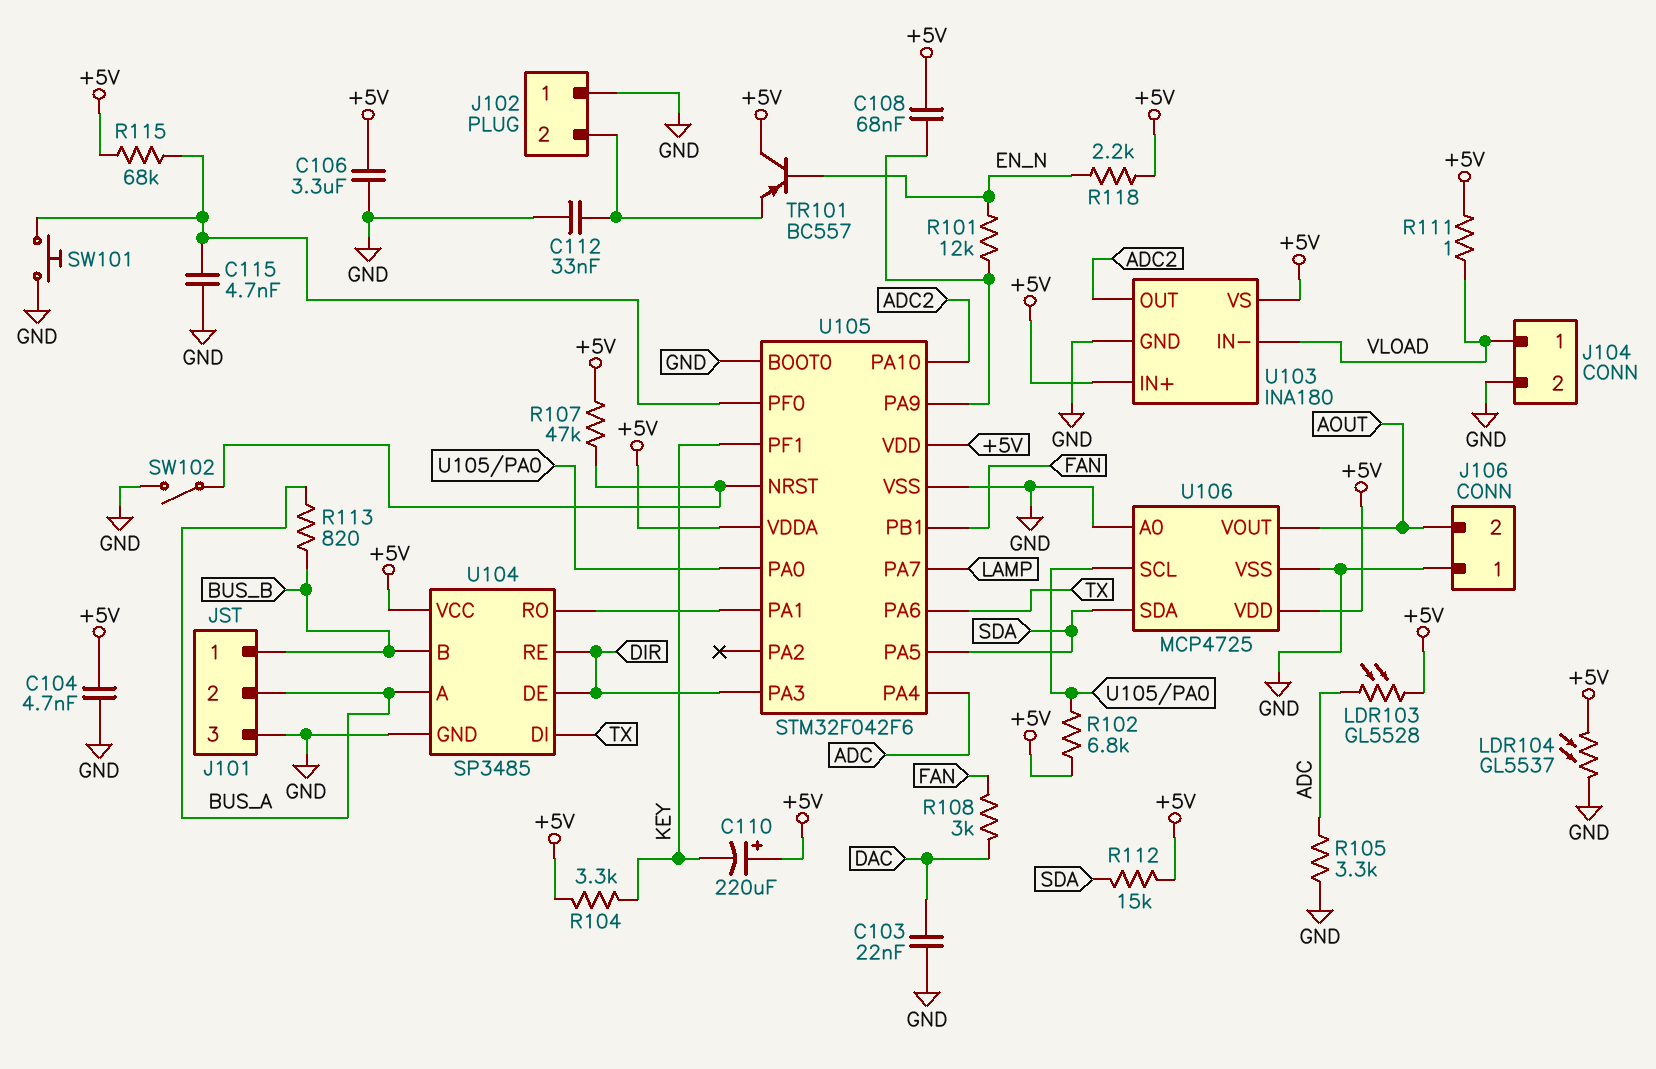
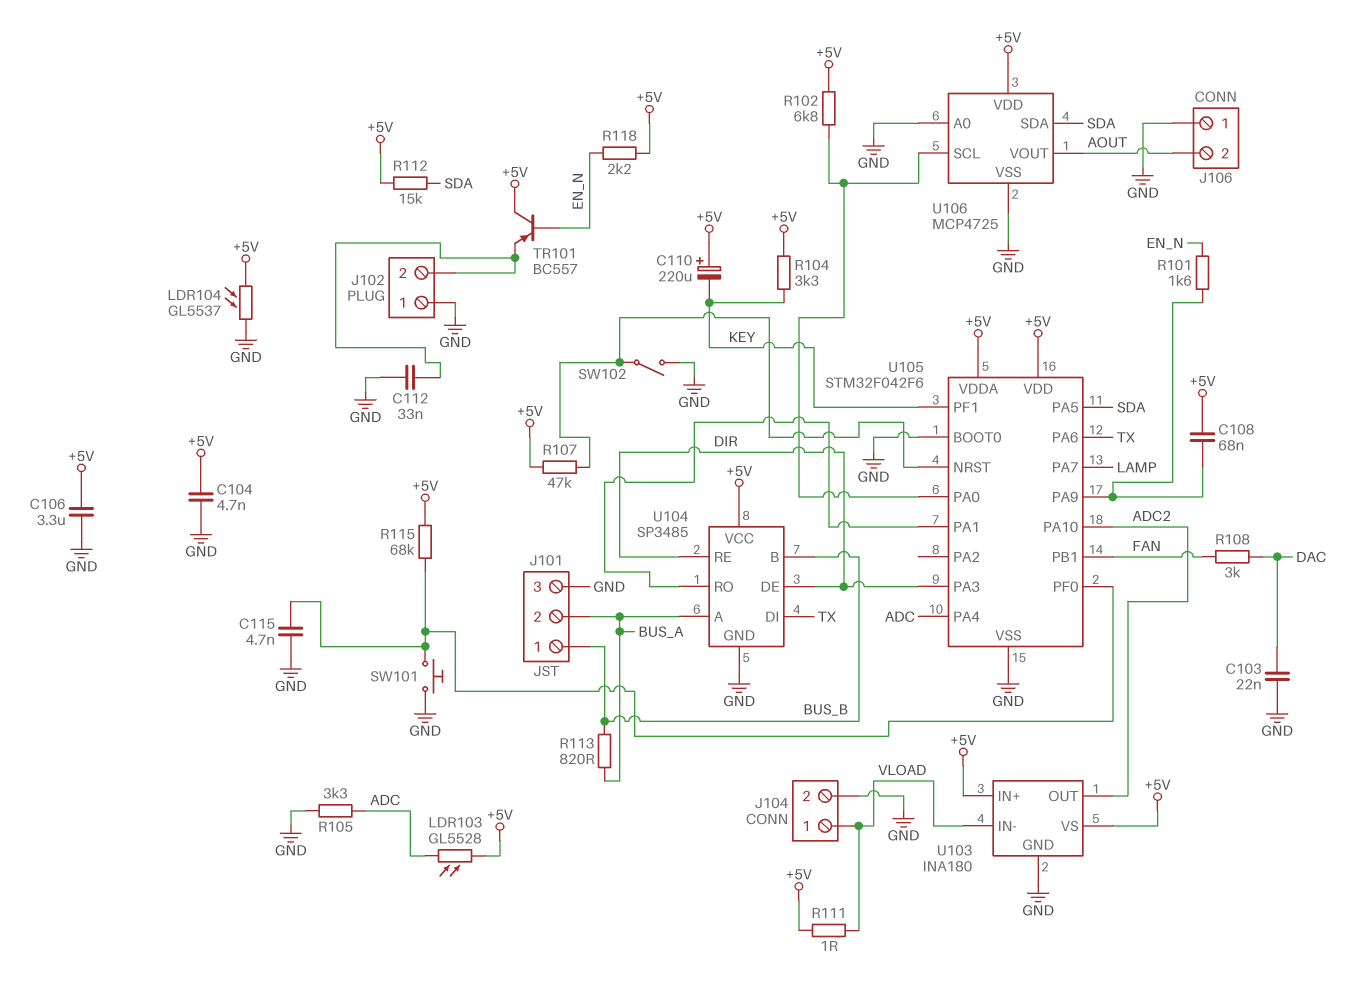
R101: 12k (EN_N, U105/PA9) -> 1.6k (EN_N, U105/PA9)

